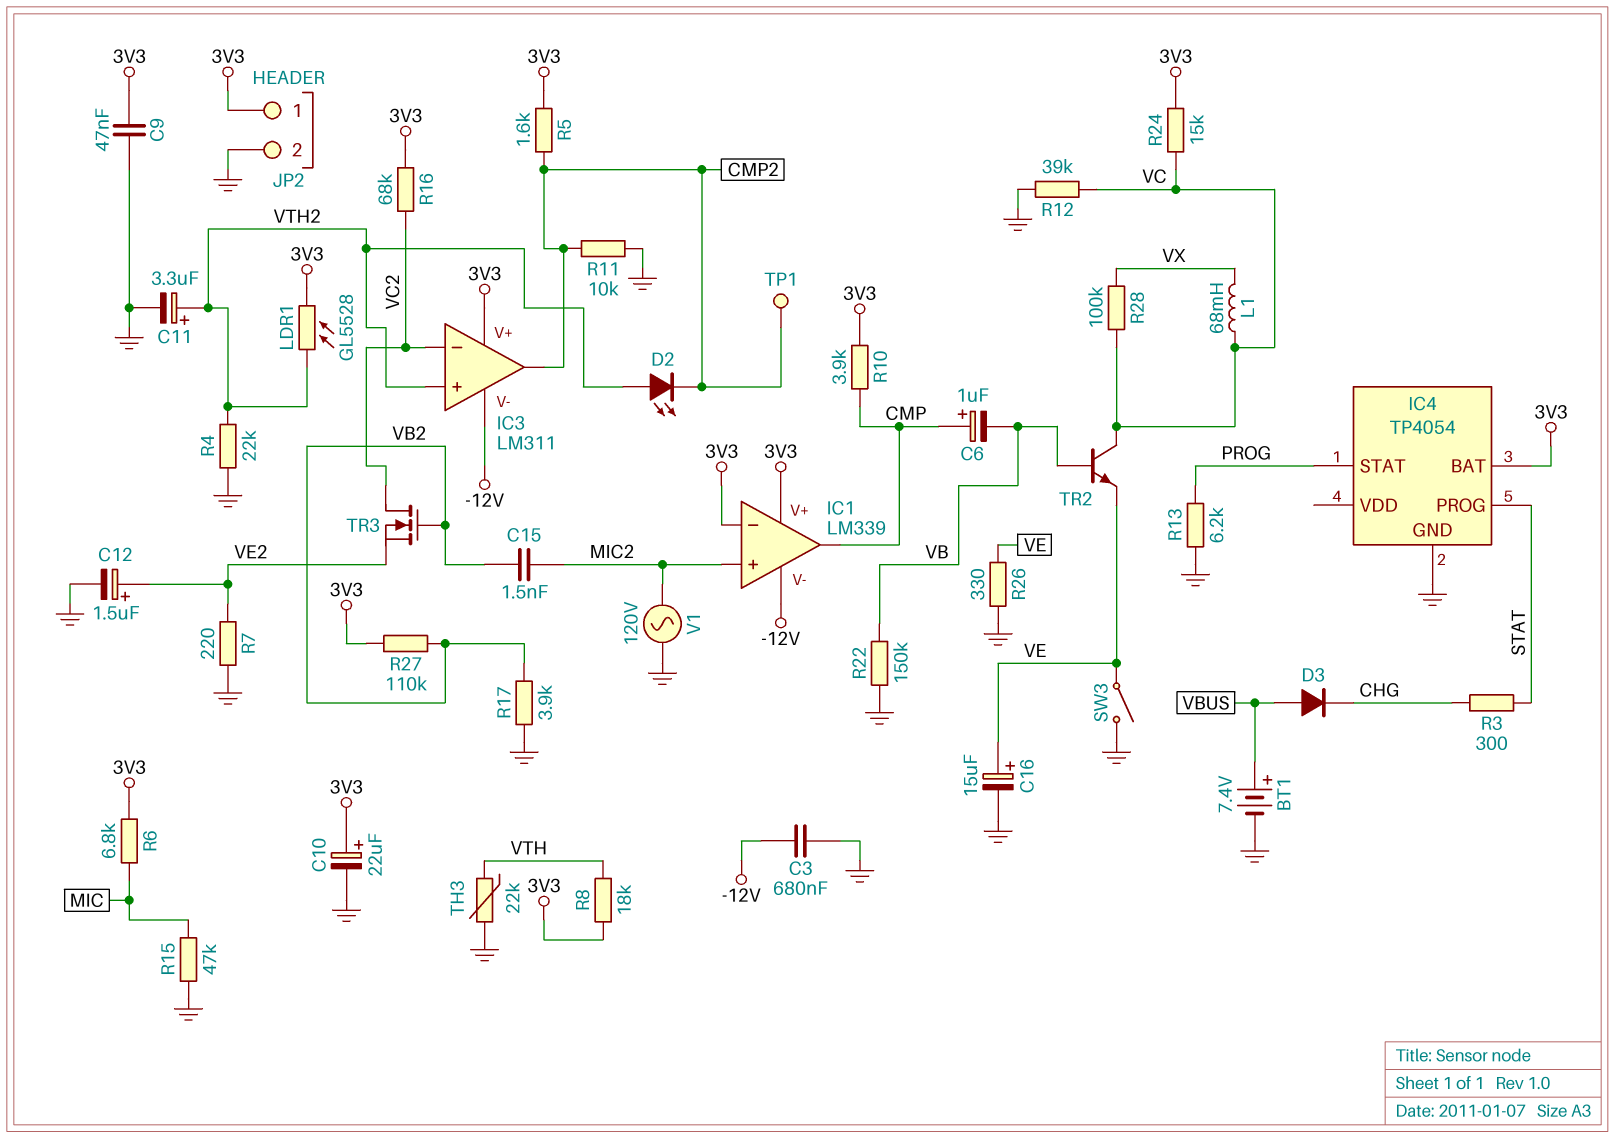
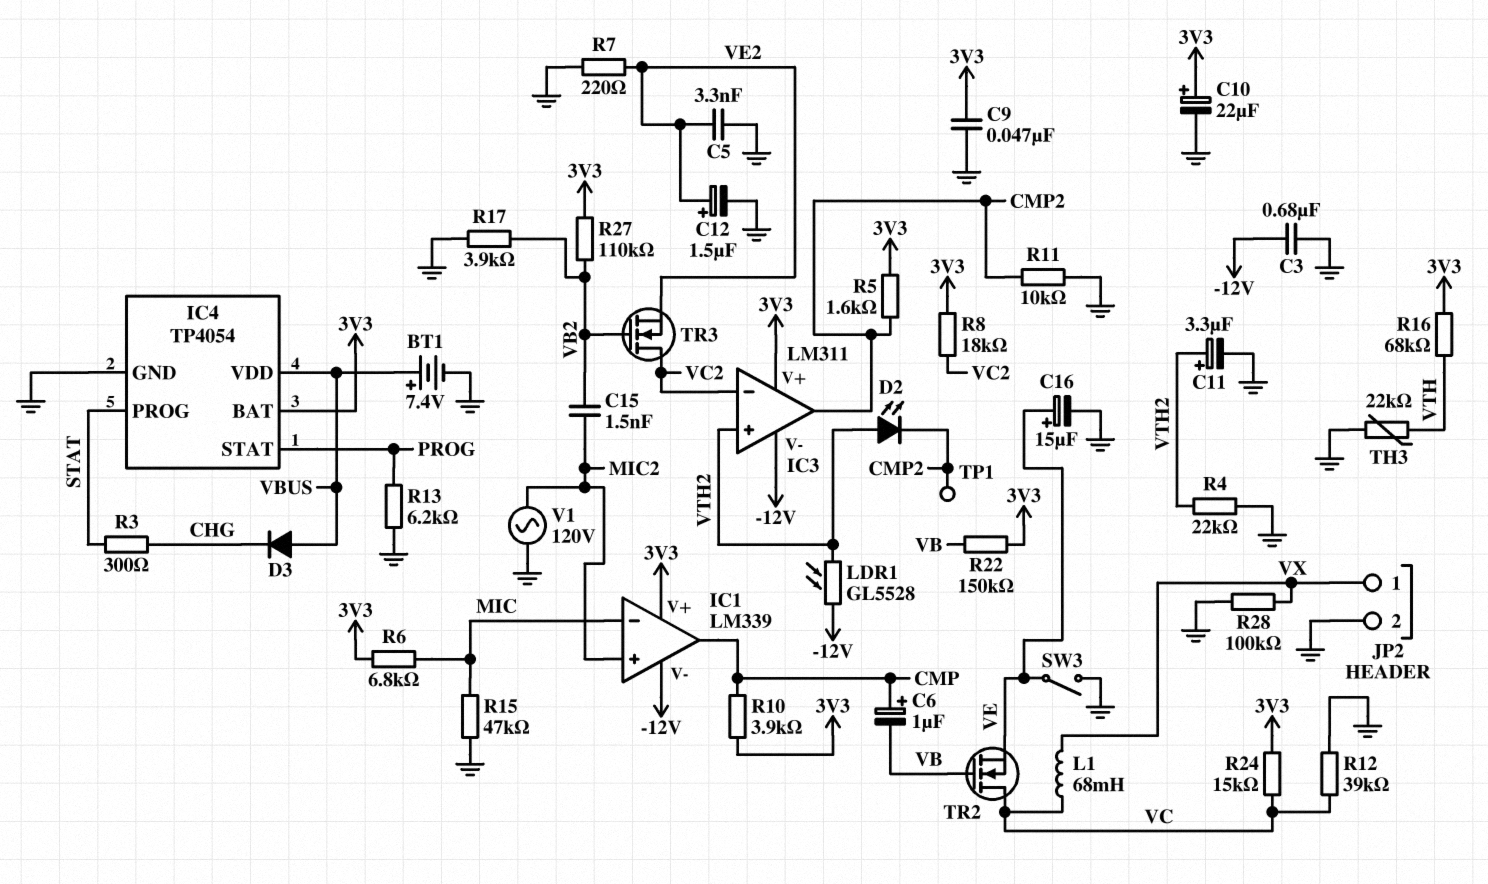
C5: none -> 3.3nF (GND, VE2)
IC1 pin in-: 3V3 -> MIC
IC4 pin VDD: none -> VBUS
JP2 pin 1: 3V3 -> VX
LDR1: GL5528 (3V3, VTH2) -> GL5528 (-12V, VTH2)
R8: 18k (3V3, VTH) -> 18k (3V3, VC2)
R16: 68k (3V3, VC2) -> 68k (3V3, VTH)
R22: 150k (GND, VB) -> 150k (3V3, VB)
R26: 330 (GND, VE) -> none
R28: 100k (VC, VX) -> 100k (GND, VX)
TR2: NPN (B VB, C VC, E VE) -> NMOS (G VB, D VC, S VE)

